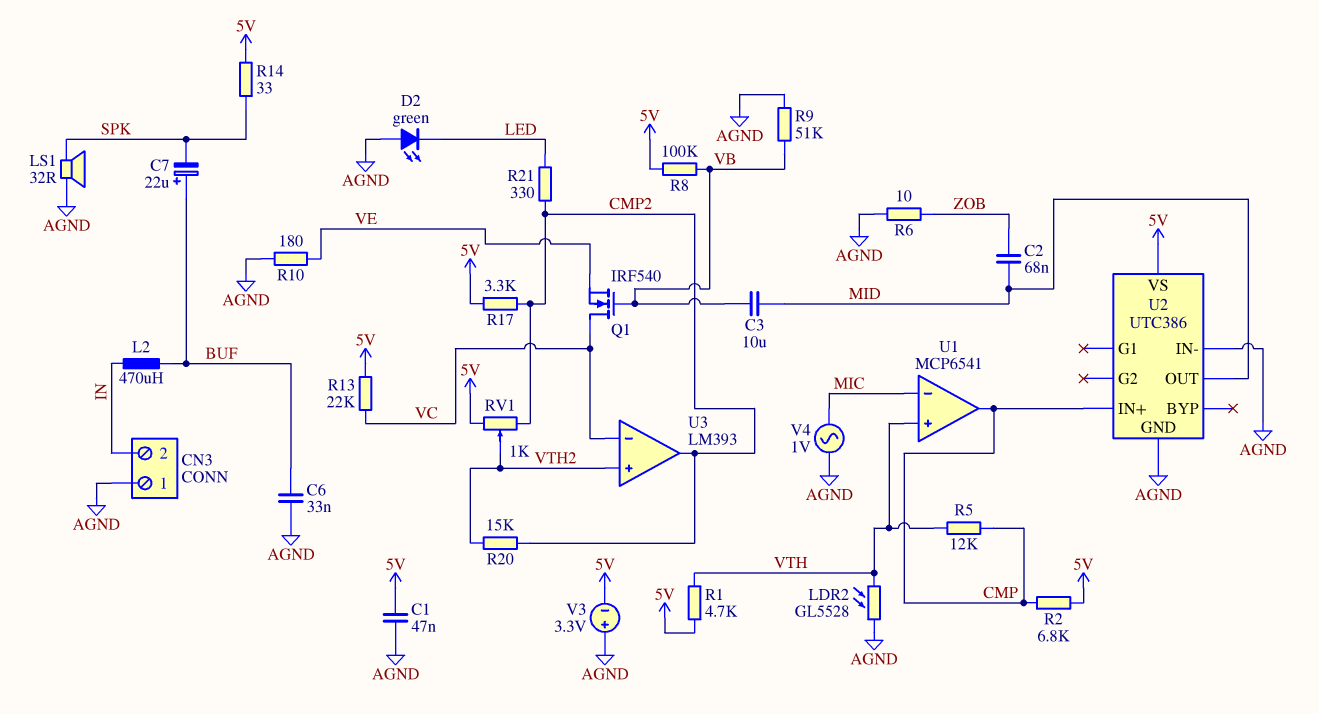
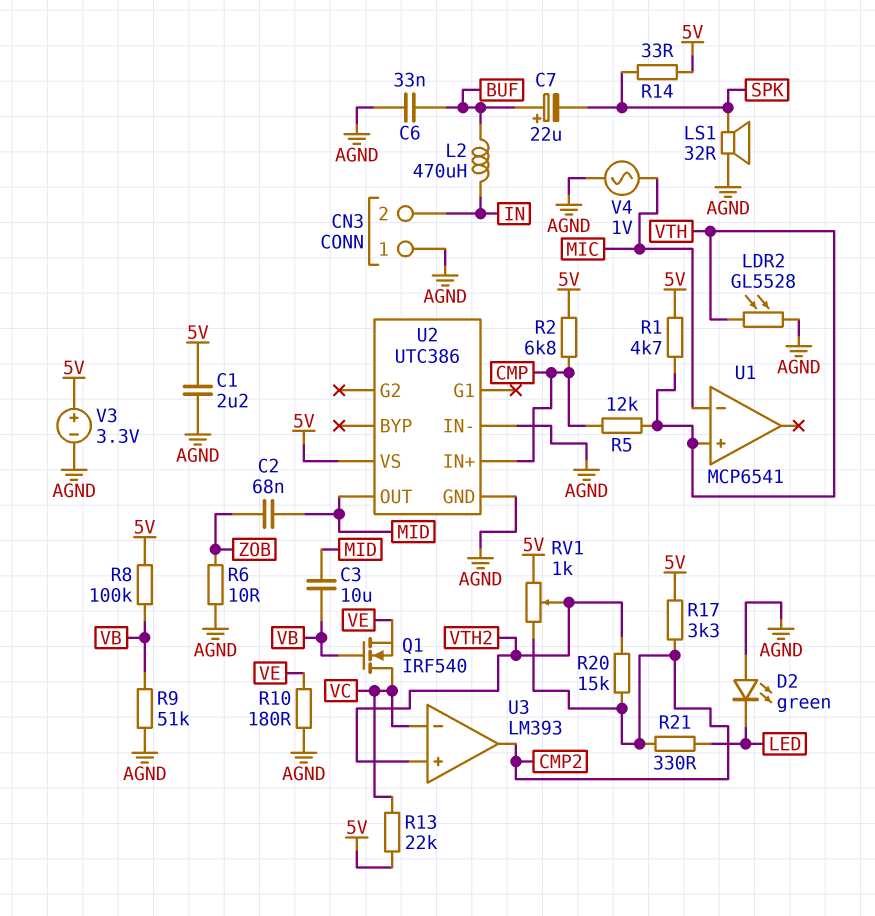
C1: 47nF (5V, AGND) -> 2.2uF (5V, AGND)
U1 pin out: CMP -> none
V3: 3.3V (plus AGND, minus 5V) -> 3.3V (plus 5V, minus AGND)

